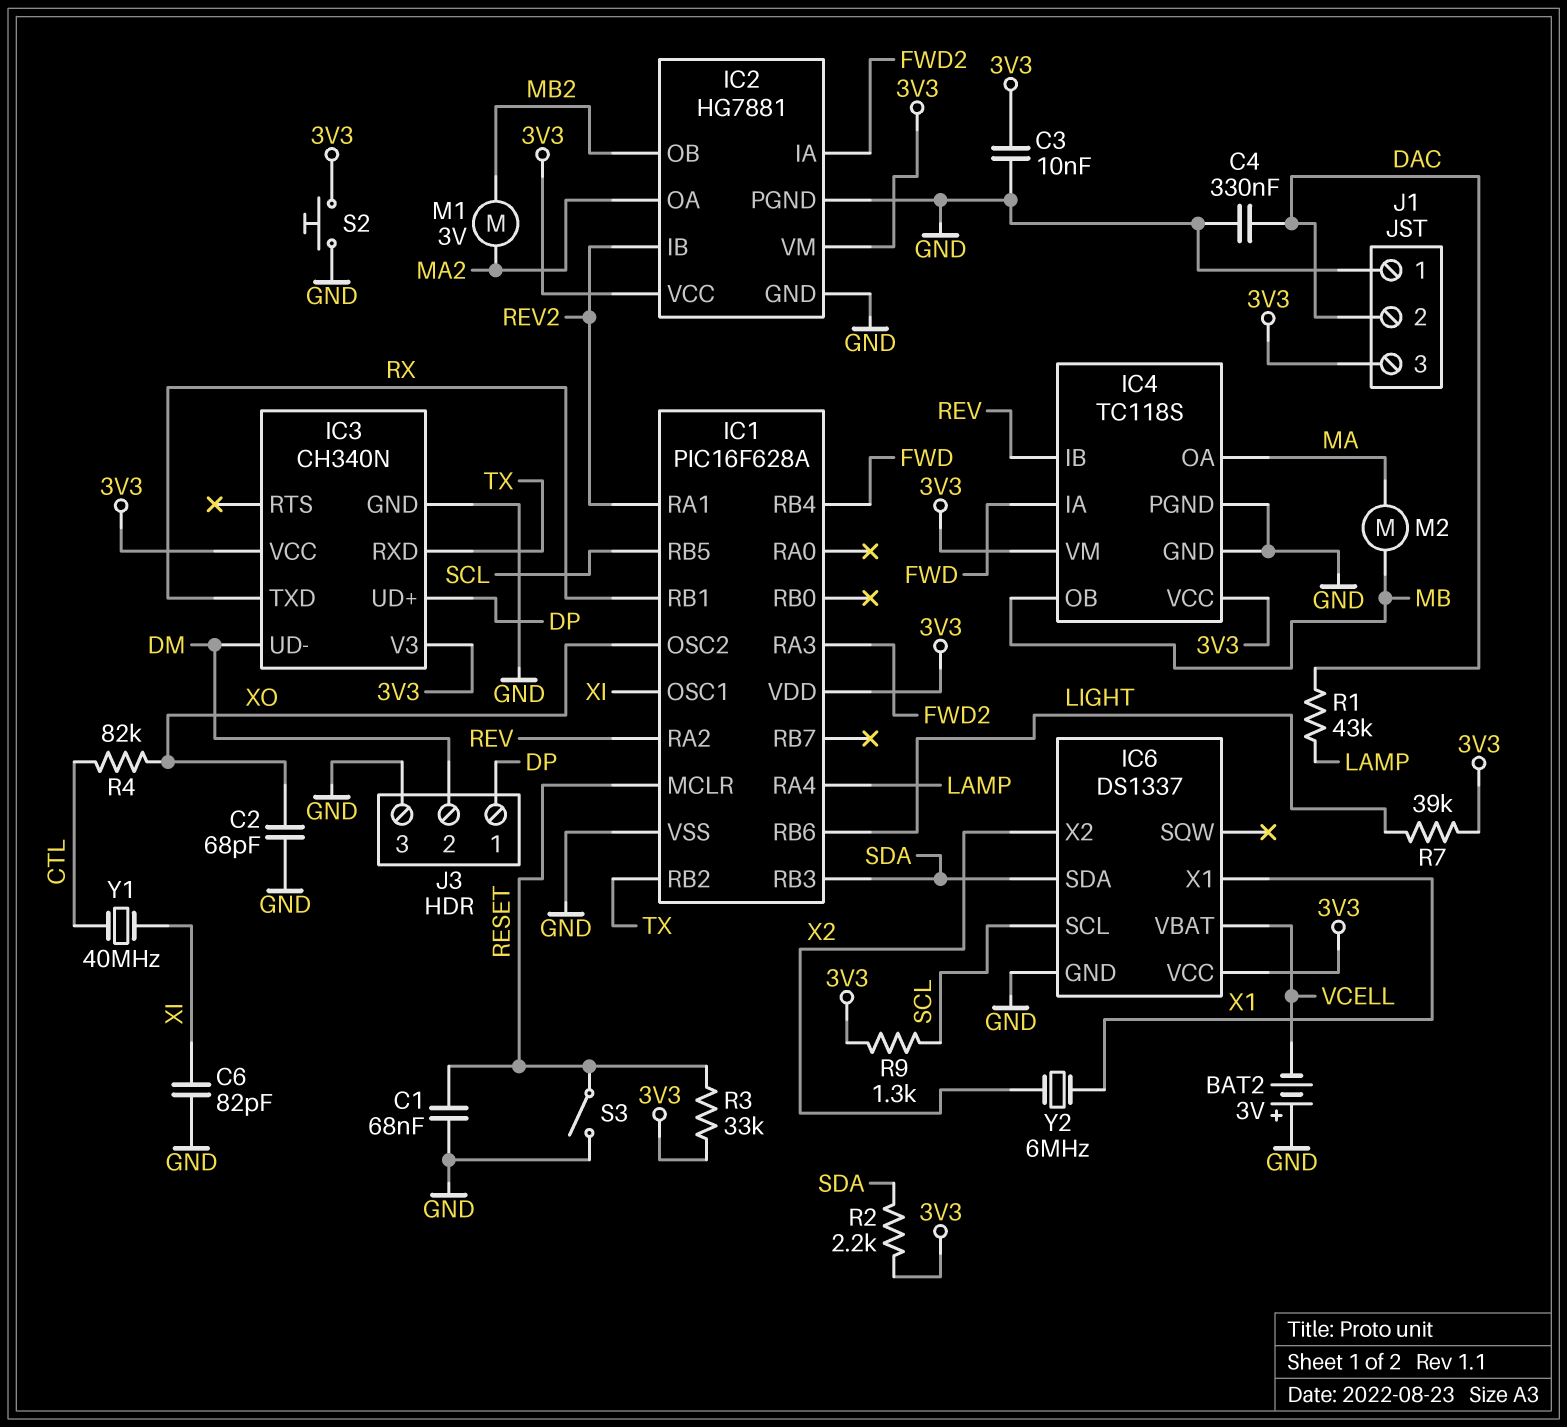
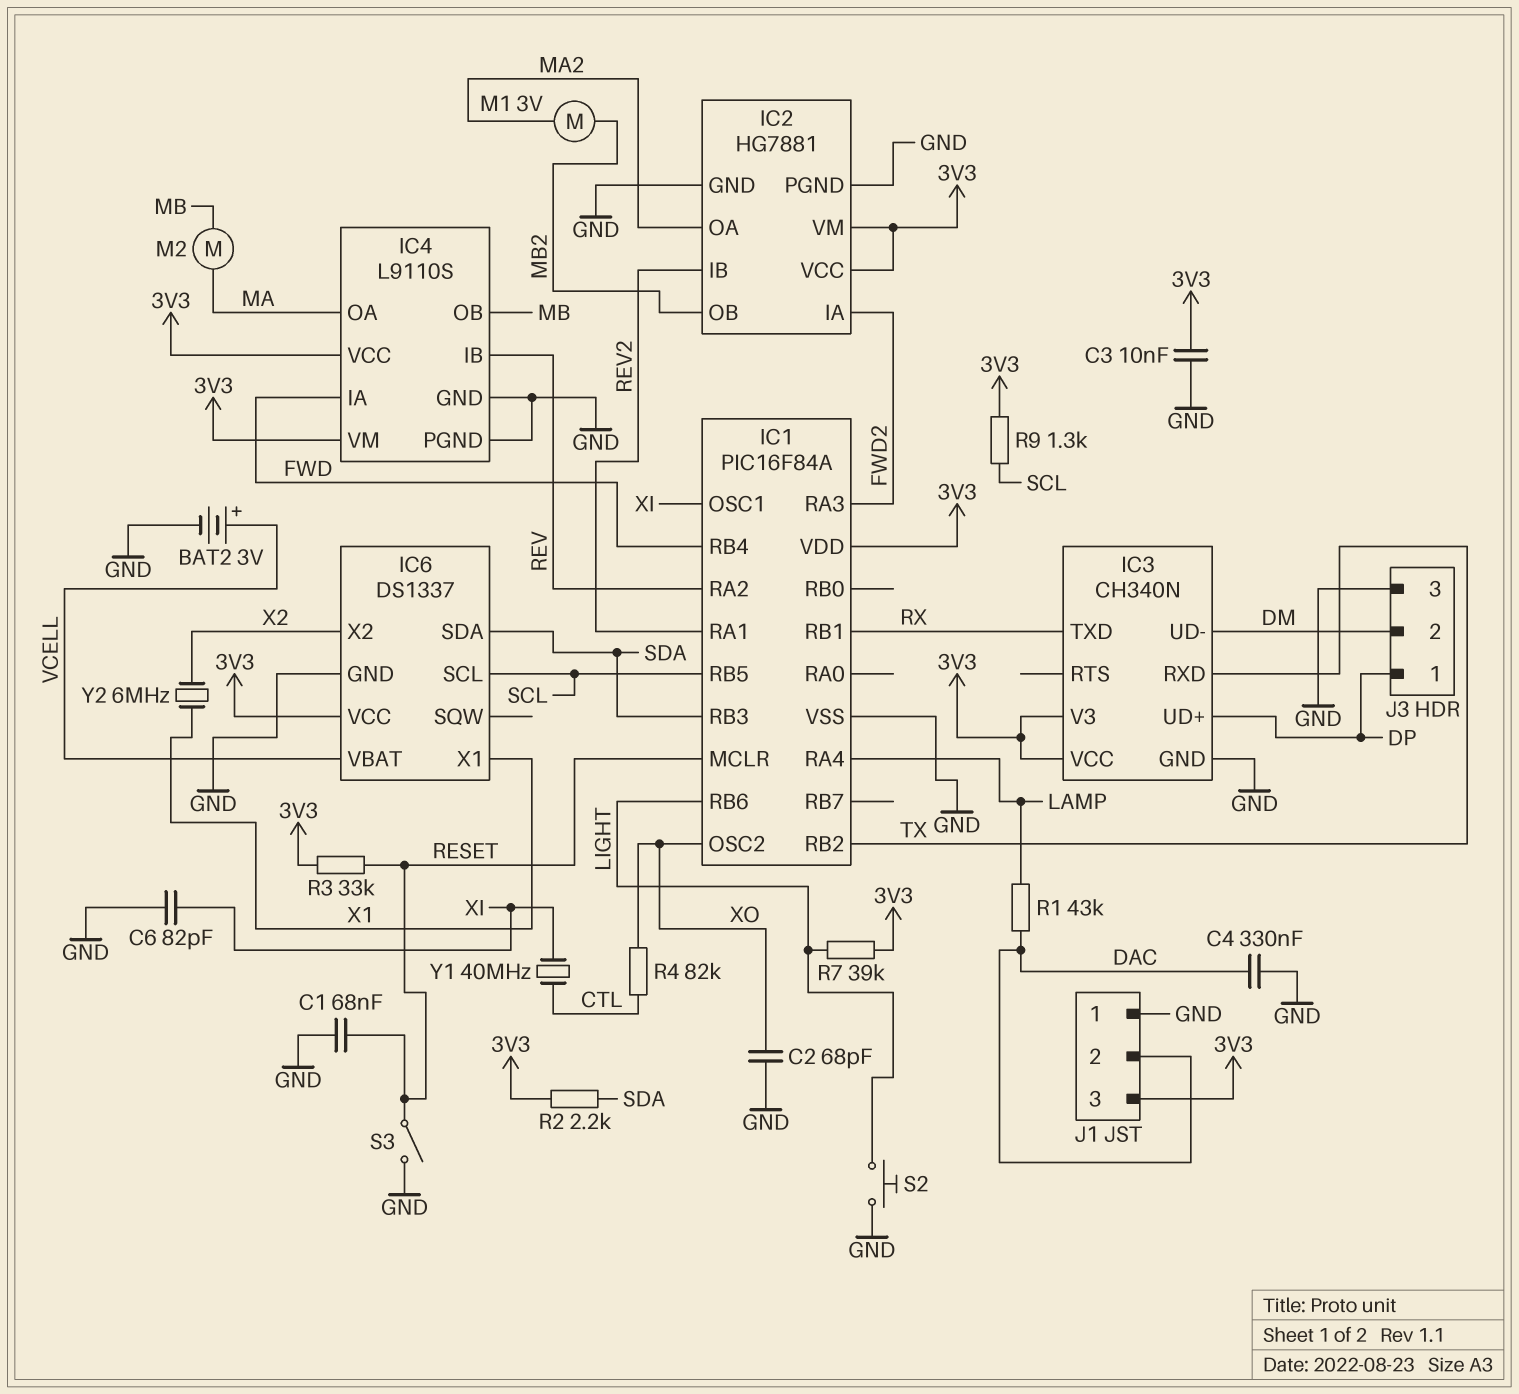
BAT2: 3V (plus GND, minus VCELL) -> 3V (plus VCELL, minus GND)
IC1: PIC16F628A -> PIC16F84A
IC4: TC118S -> L9110S
S2: button (3V3, GND) -> button (GND, LIGHT)

